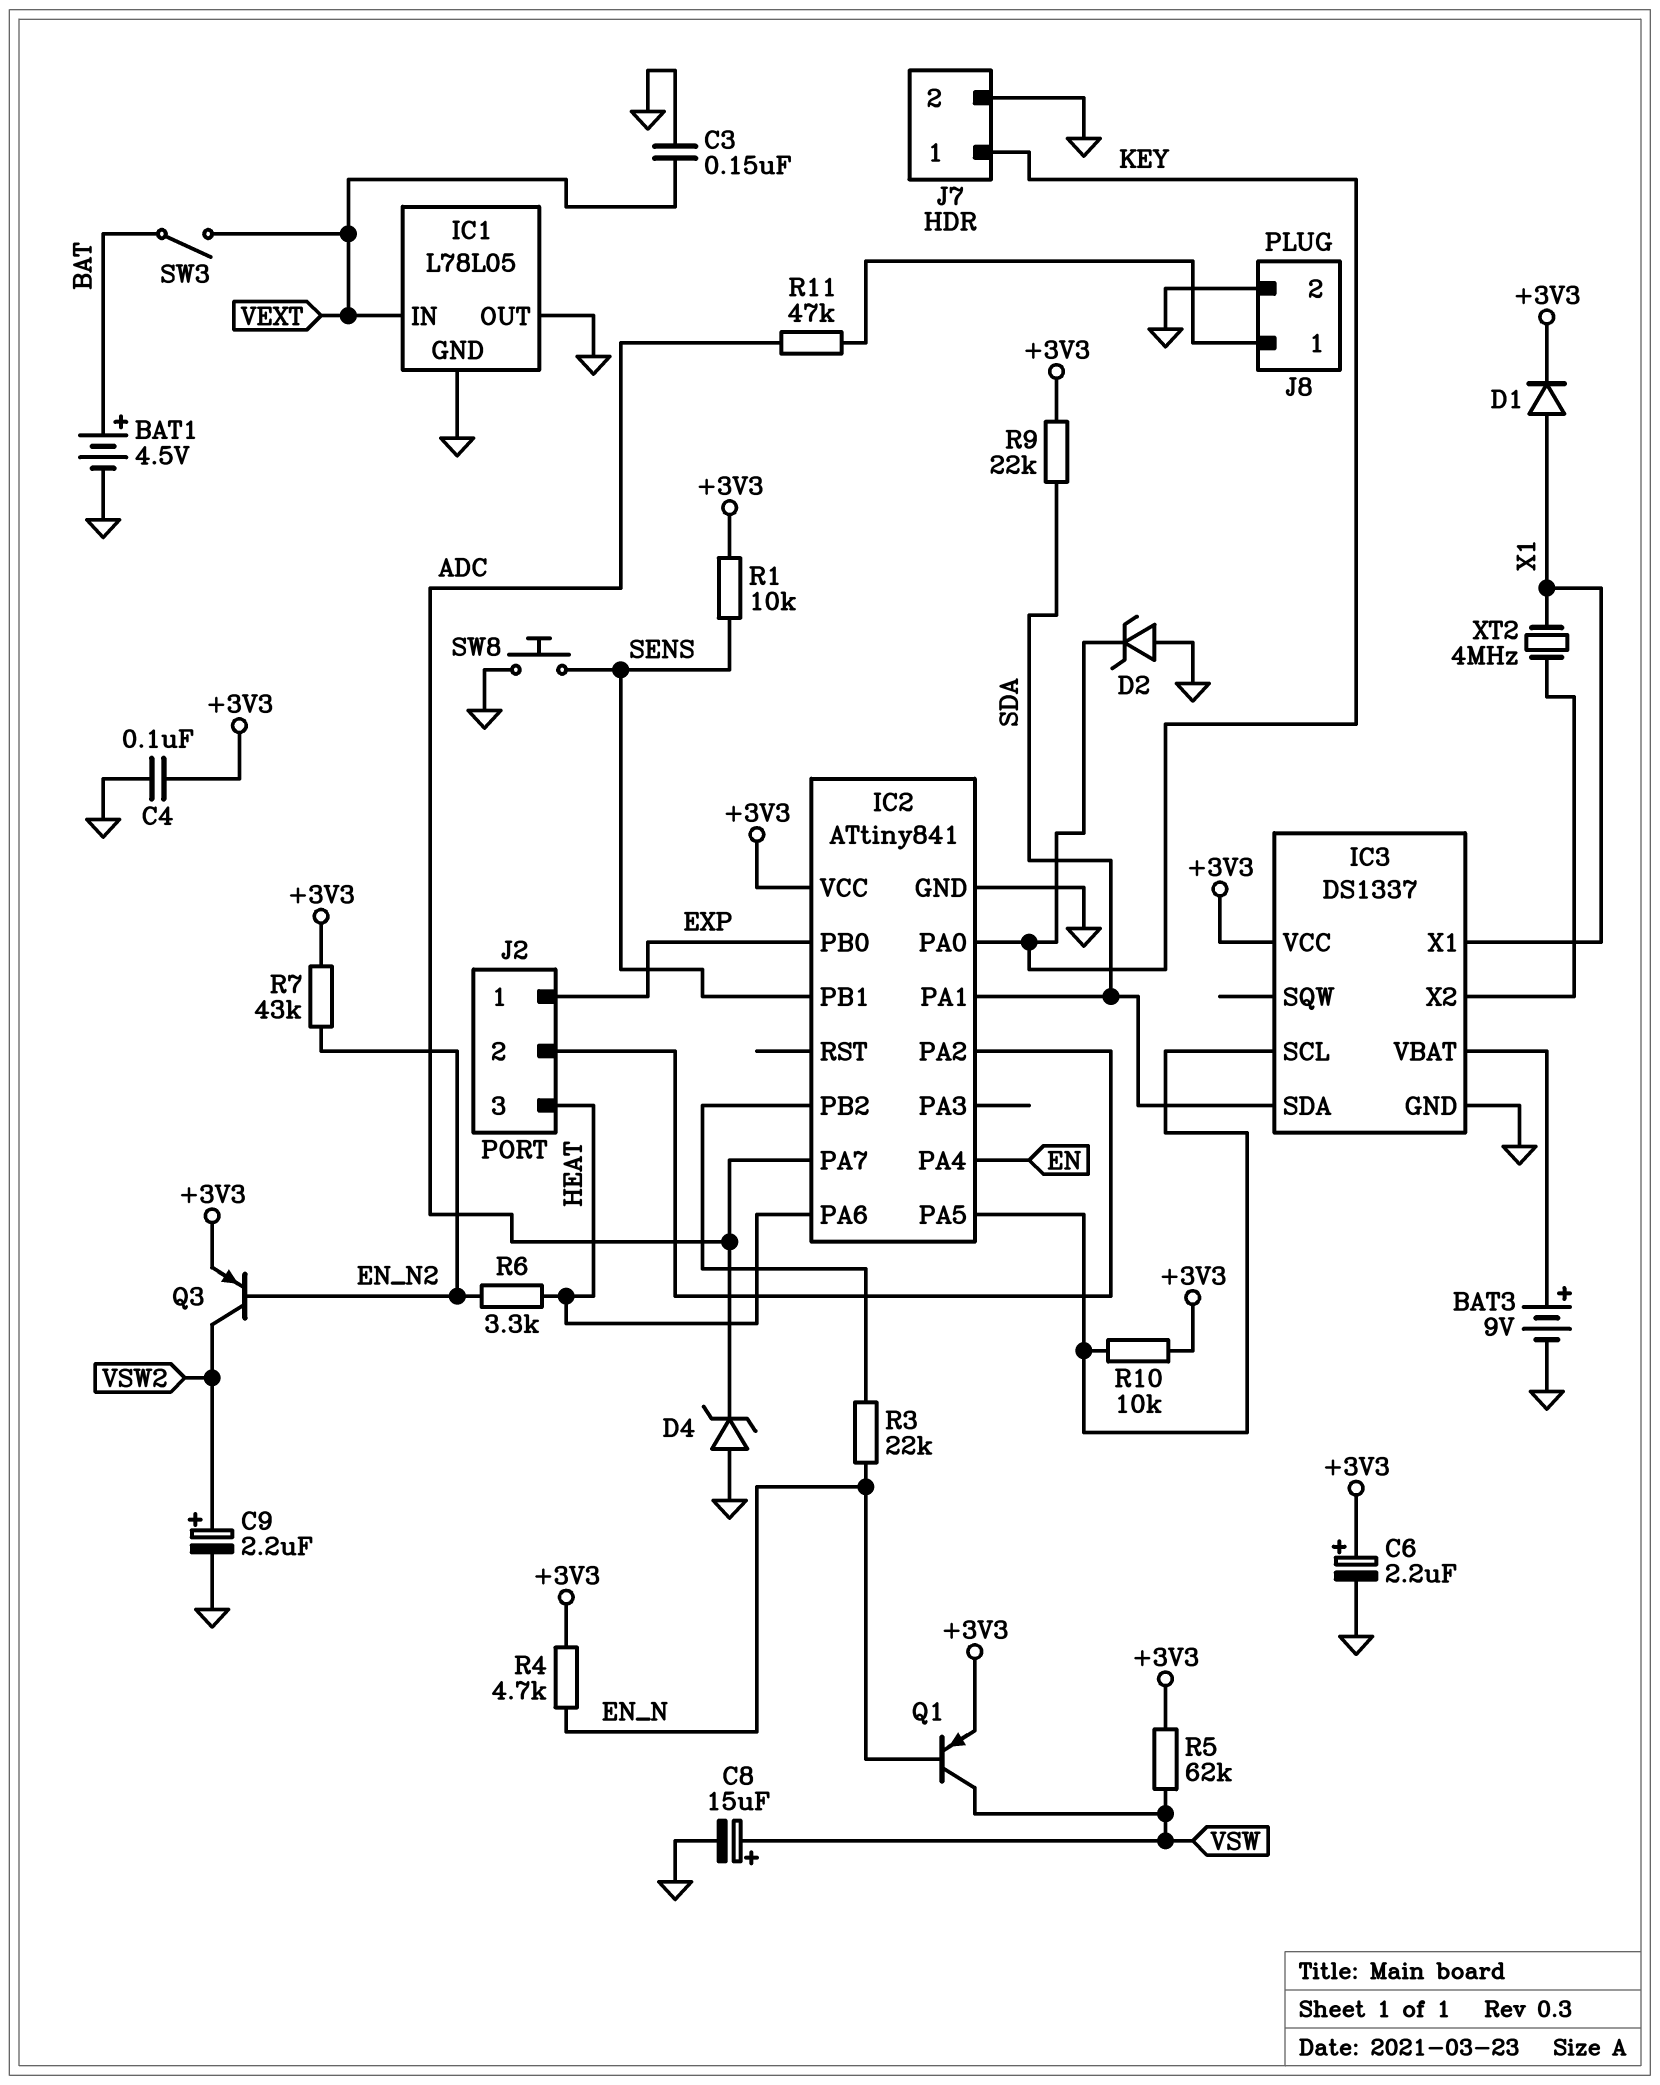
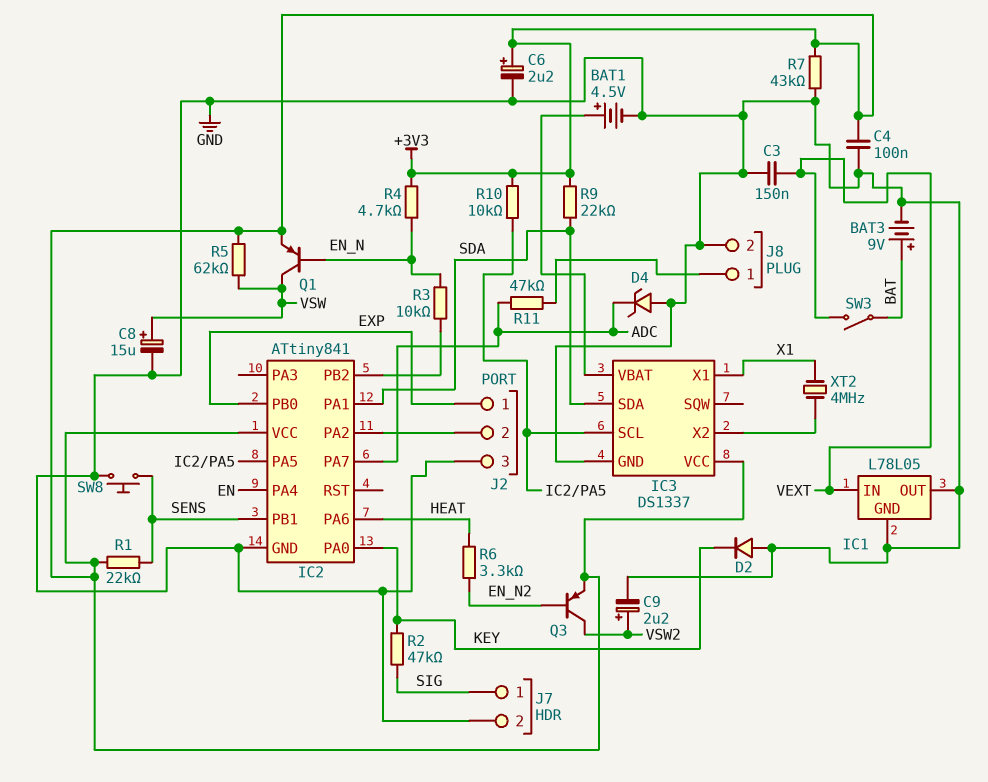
BAT1: 4.5V (plus BAT, minus GND) -> 4.5V (plus IC3/VBAT, minus GND)
BAT3: 9V (plus IC3/VBAT, minus GND) -> 9V (plus BAT, minus GND)
D1: diode (A X1, K +3V3) -> none
D2: zener (A GND, K KEY) -> diode (A GND, K KEY)
J2 pin 3: HEAT -> GND
J7 pin 1: KEY -> SIG
R1: 10k (+3V3, SENS) -> 22k (+3V3, SENS)
R2: none -> 47k (KEY, SIG)
R3: 22k (EN_N, IC2/PB2) -> 10k (EN_N, IC2/PB2)
R7: 43k (+3V3, EN_N2) -> 43k (+3V3, GND)

